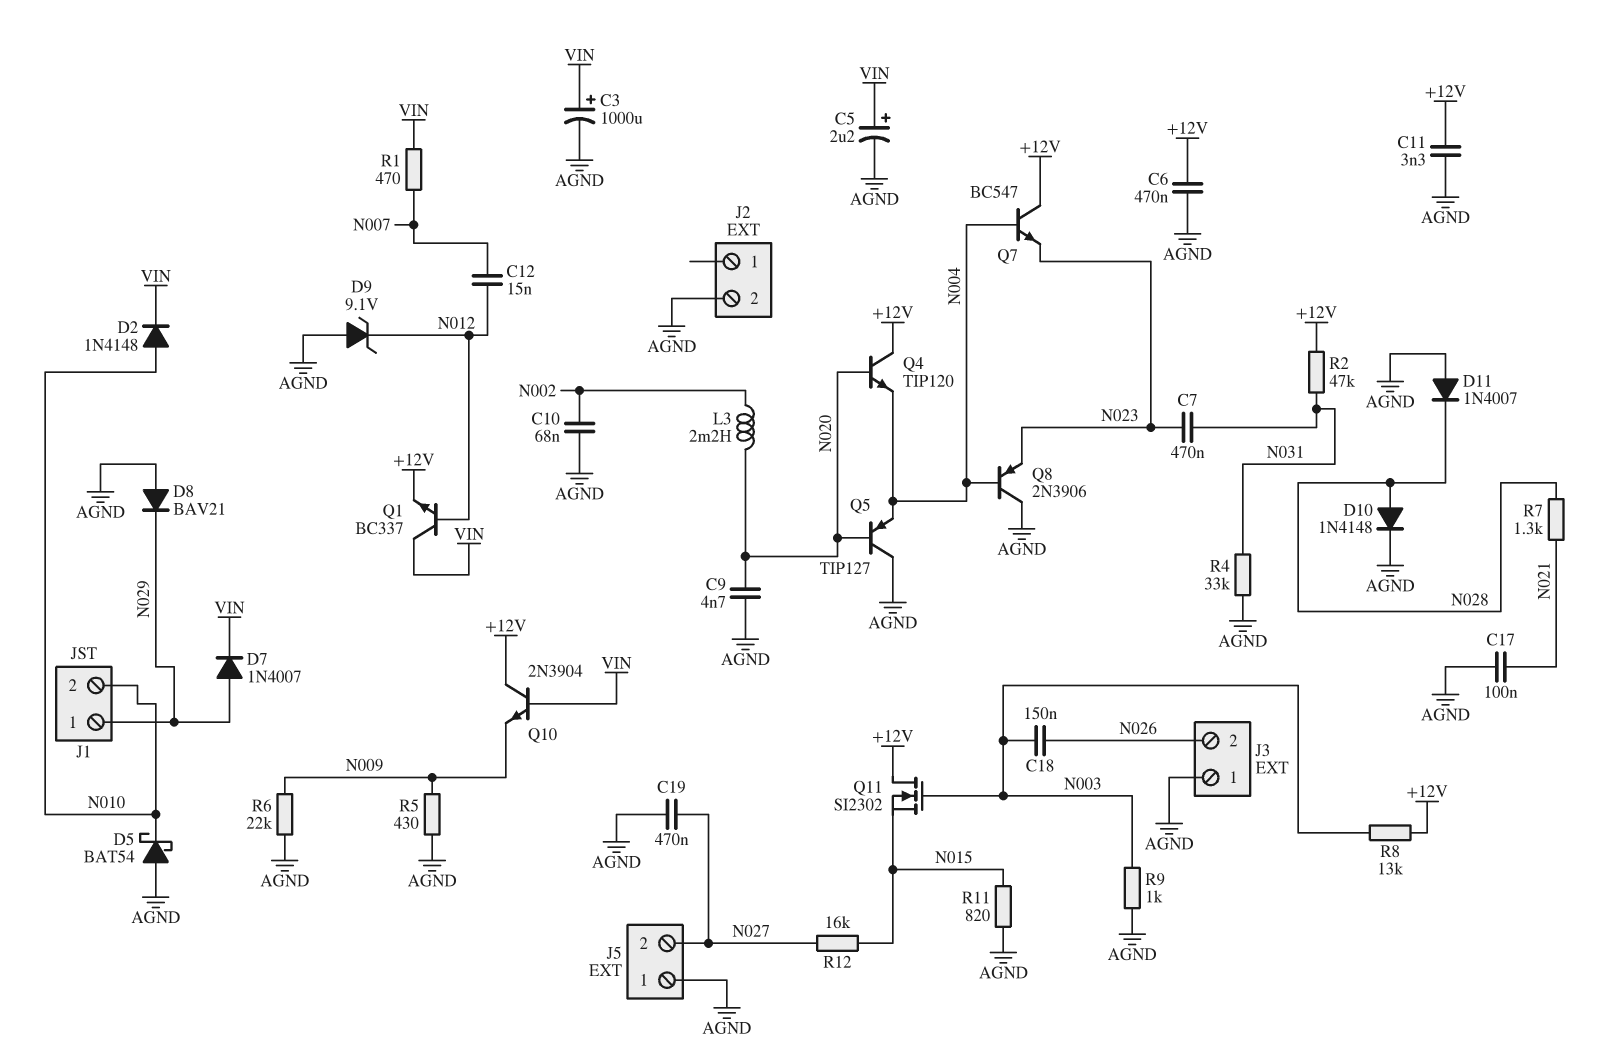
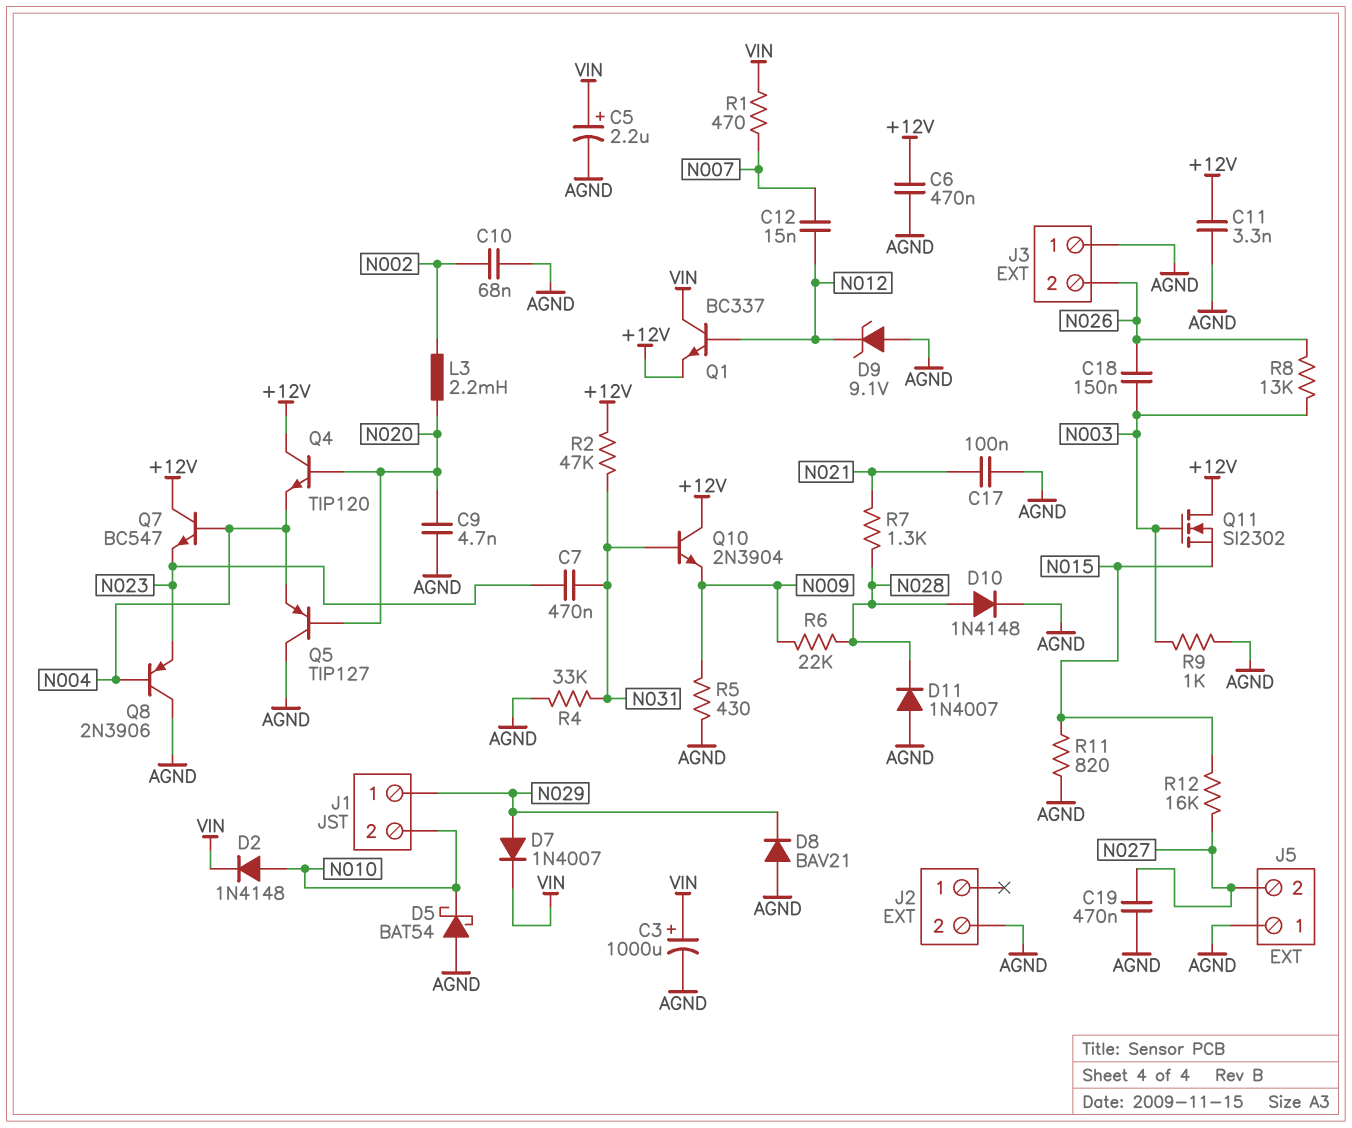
Q10: NPN 2N3904 (B VIN, C +12V, E N009) -> NPN 2N3904 (B N031, C +12V, E N009)
R6: 22k (AGND, N009) -> 22k (N009, N028)
R8: 13k (+12V, N003) -> 13k (N003, N026)

